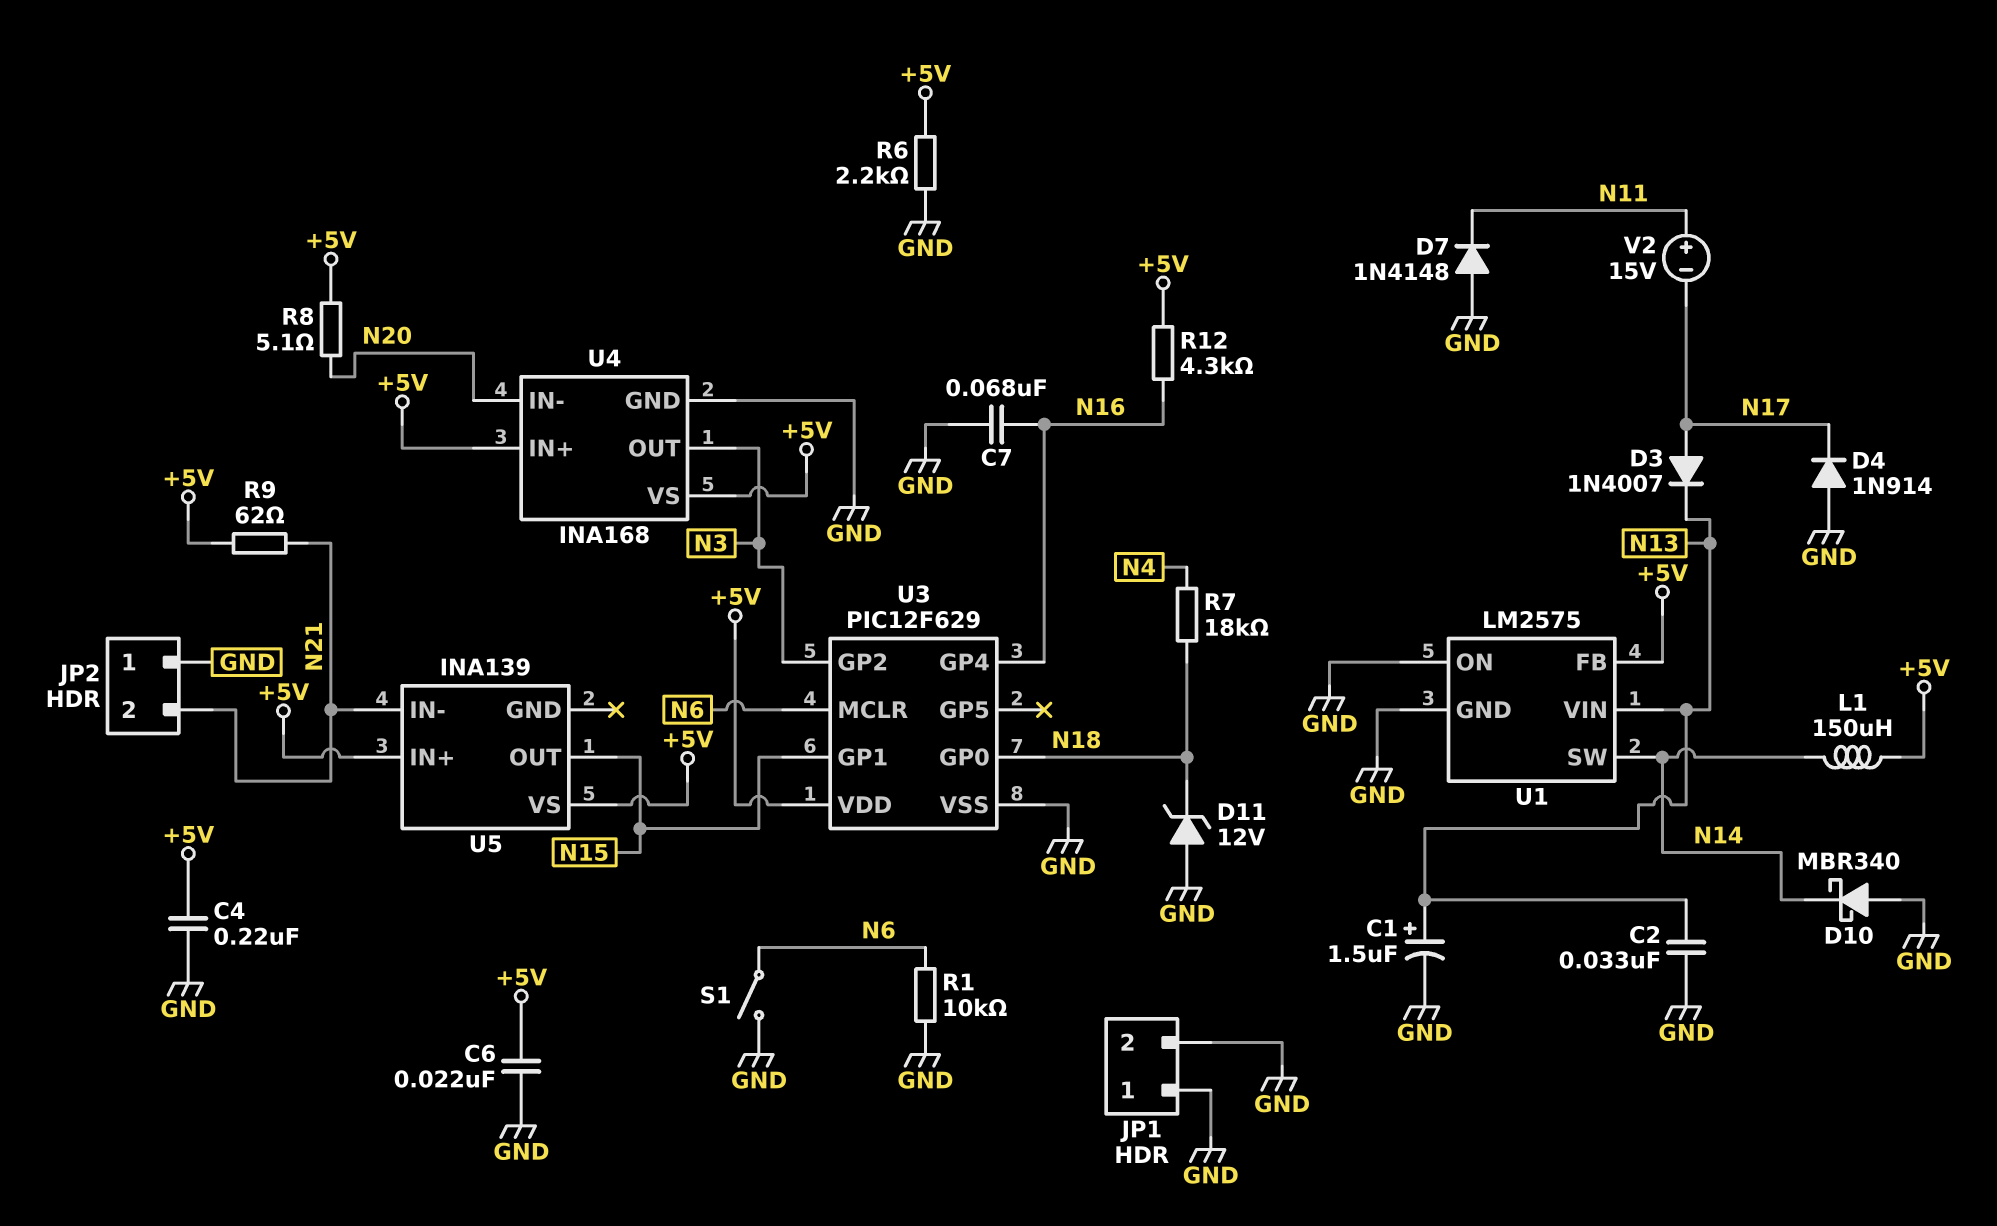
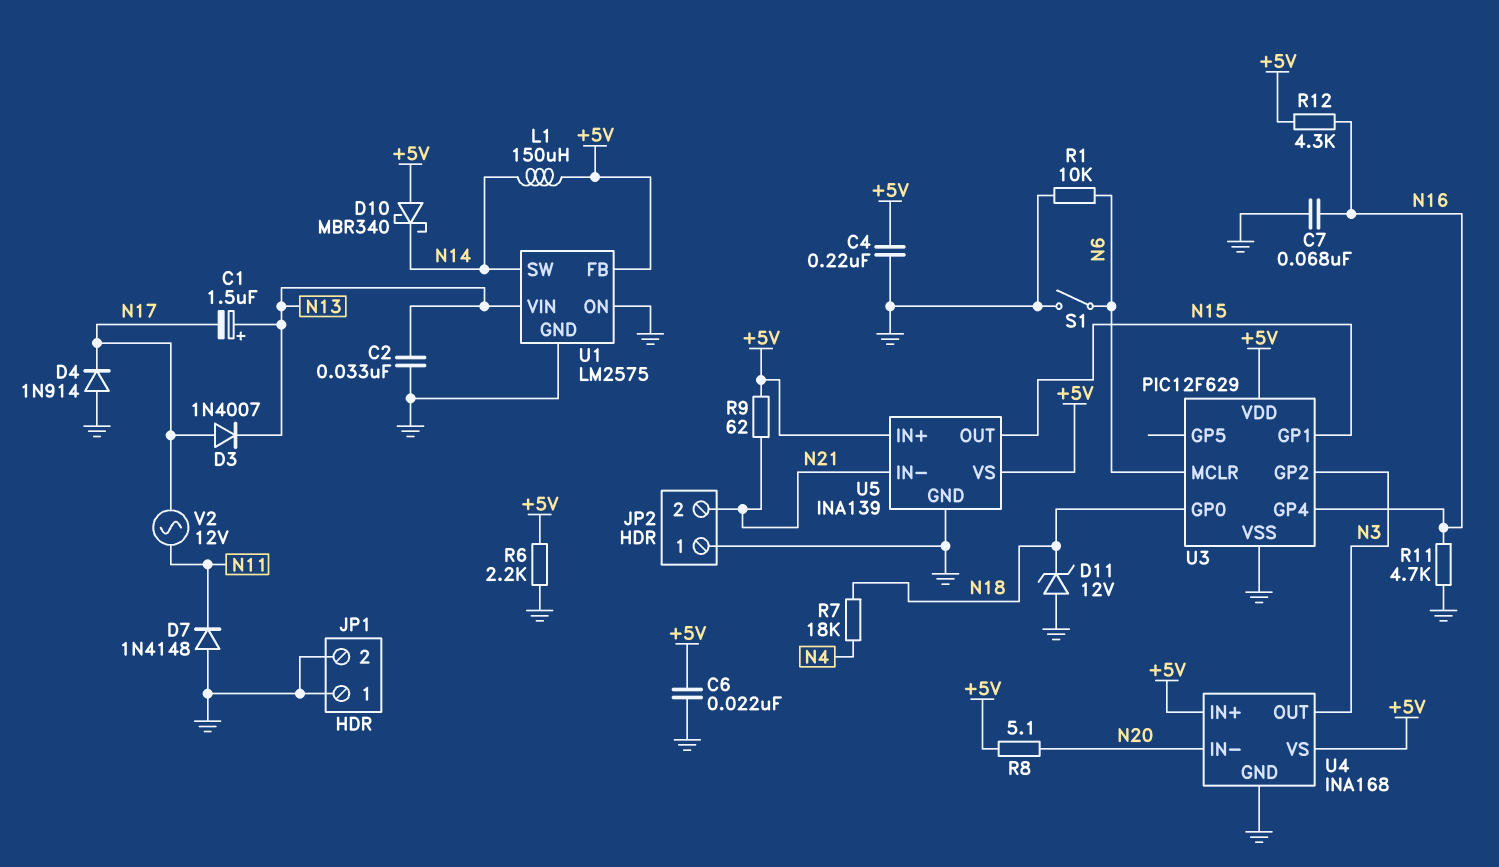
C1: 1.5uF (plus N13, minus GND) -> 1.5uF (plus N13, minus N17)
D10: schottky MBR340 (A GND, K N14) -> schottky MBR340 (A +5V, K N14)
R11: none -> 4.7k (GND, N16)
U5 pin GND: none -> GND
V2: 15V (plus N11, minus N17) -> AC 12V (N11, N17)

